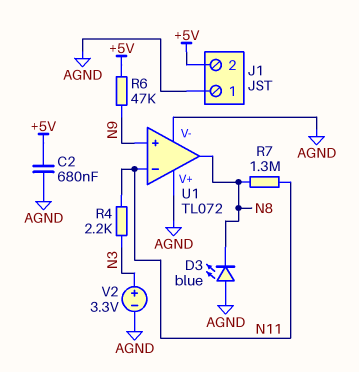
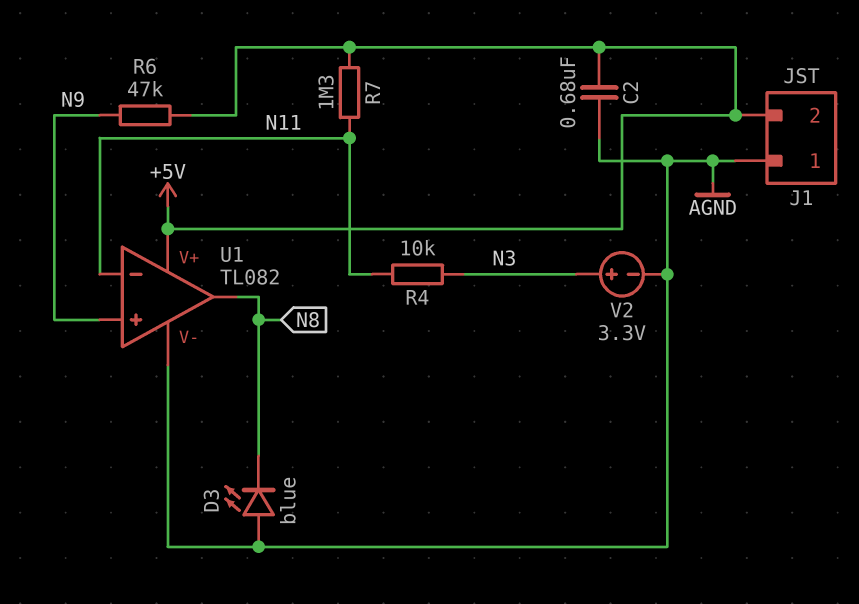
R4: 2.2k (N3, N11) -> 10k (N3, N11)
R7: 1.3M (N8, N11) -> 1.3M (+5V, N11)
U1: TL072 -> TL082
U1 pin V+: AGND -> +5V

